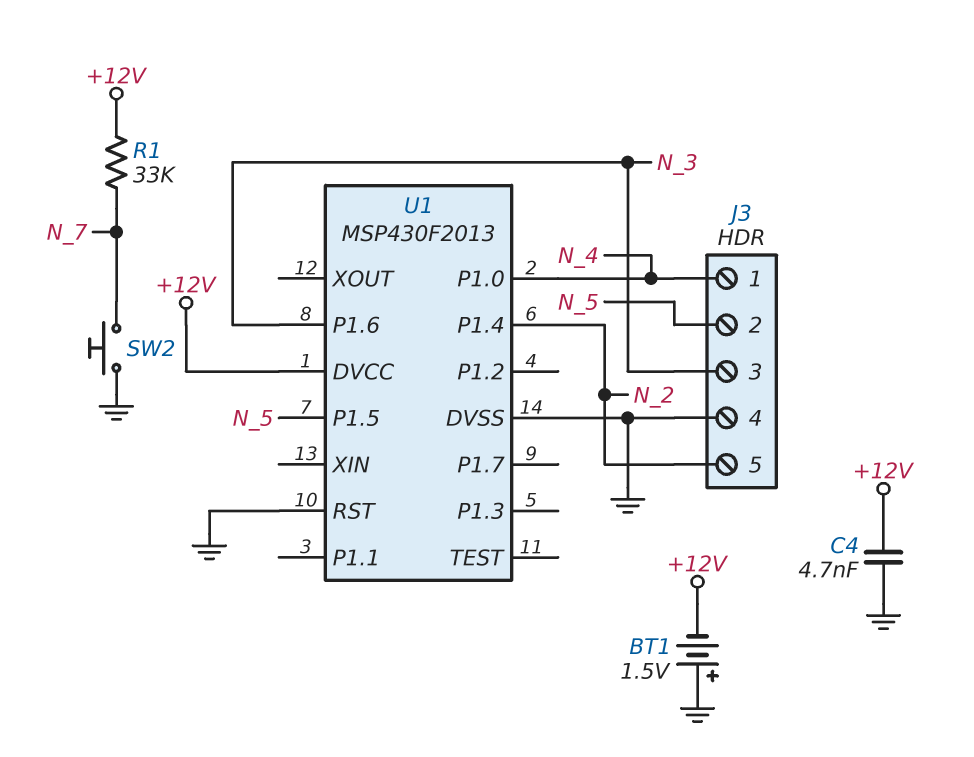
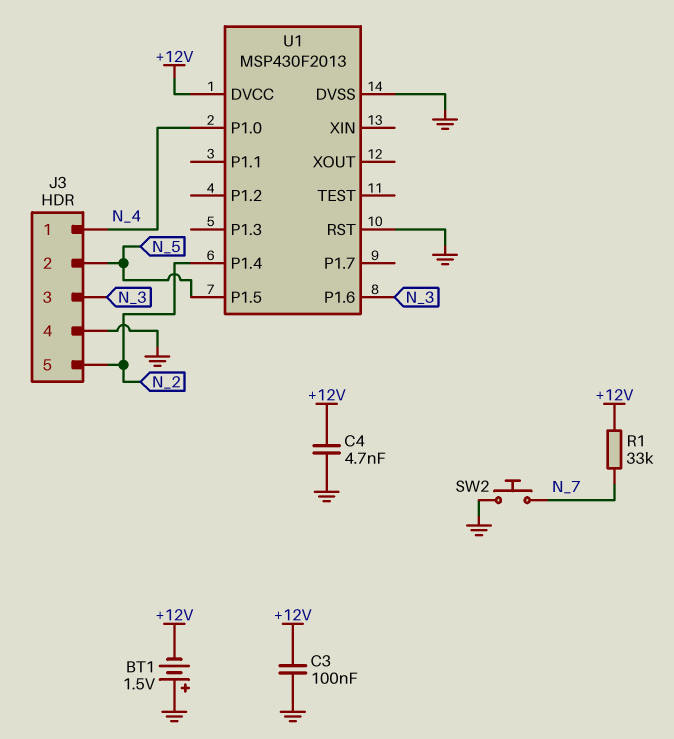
C3: none -> 100nF (+12V, GND)

